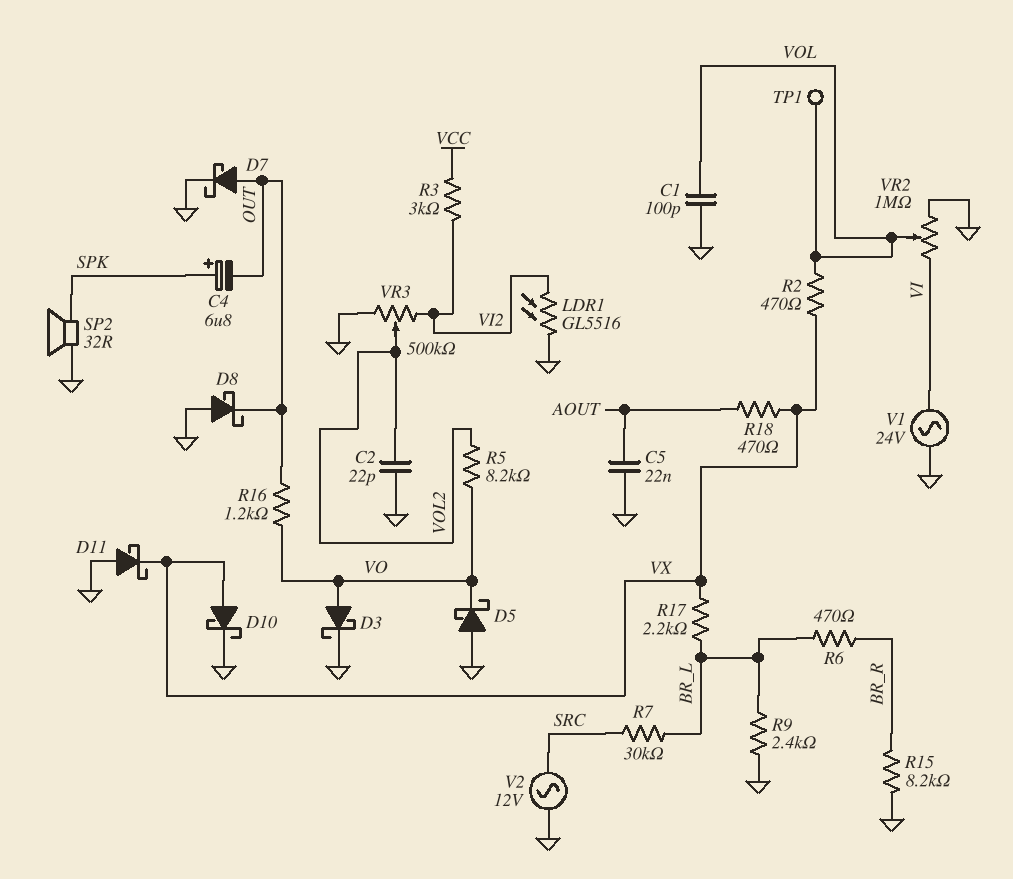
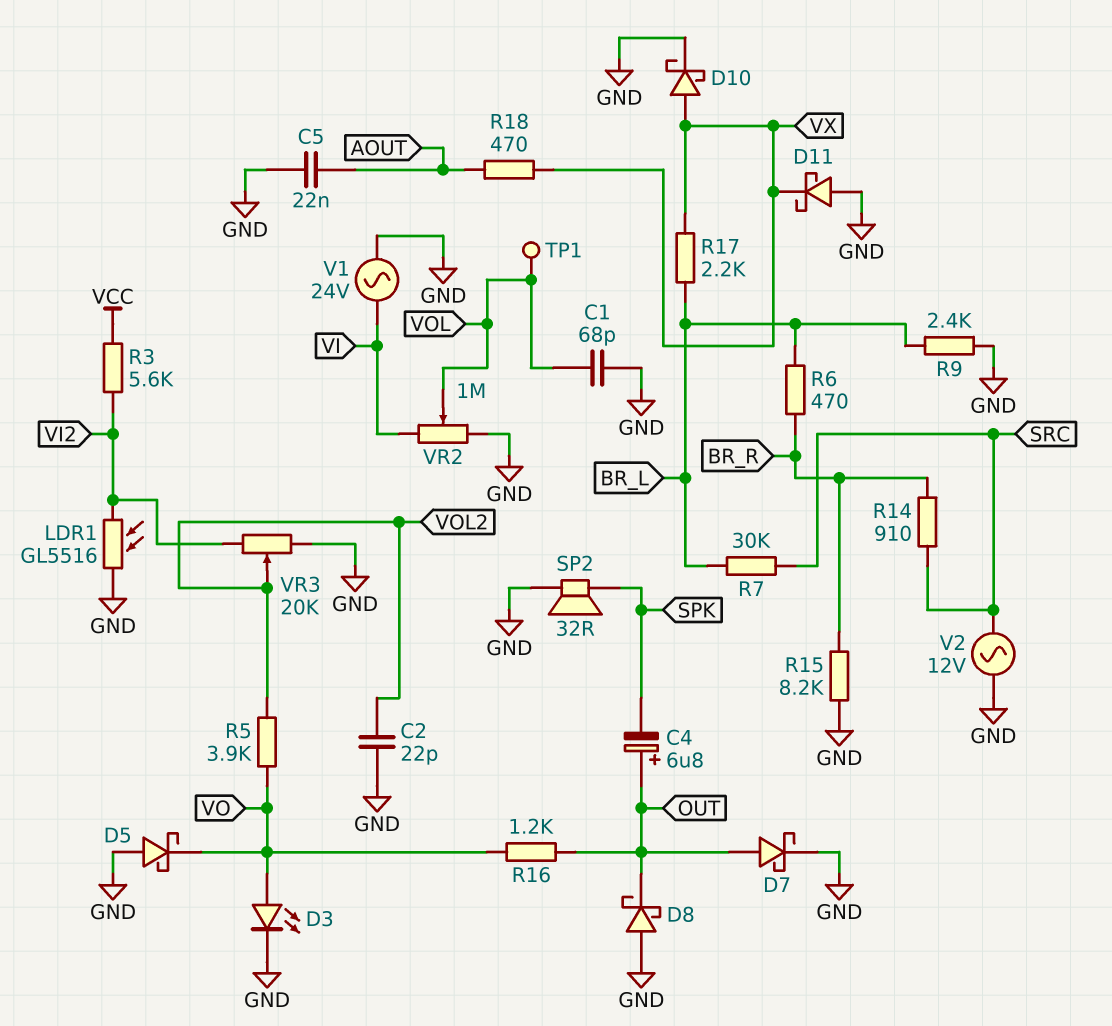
C1: 100pF (GND, VOL) -> 68pF (GND, VOL)
C4: 6.8uF (plus SPK, minus OUT) -> 6.8uF (plus OUT, minus SPK)
D3: schottky (A VO, K GND) -> LED (A VO, K GND)
R2: 470 (VOL, VX) -> none
R3: 3k (VCC, VI2) -> 5.6k (VCC, VI2)
R5: 8.2k (VO, VOL2) -> 3.9k (VO, VOL2)
R14: none -> 910 (BR_R, SRC)
VR3: 500k (GND, VI2, wiper VOL2) -> 20k (GND, VI2, wiper VOL2)

